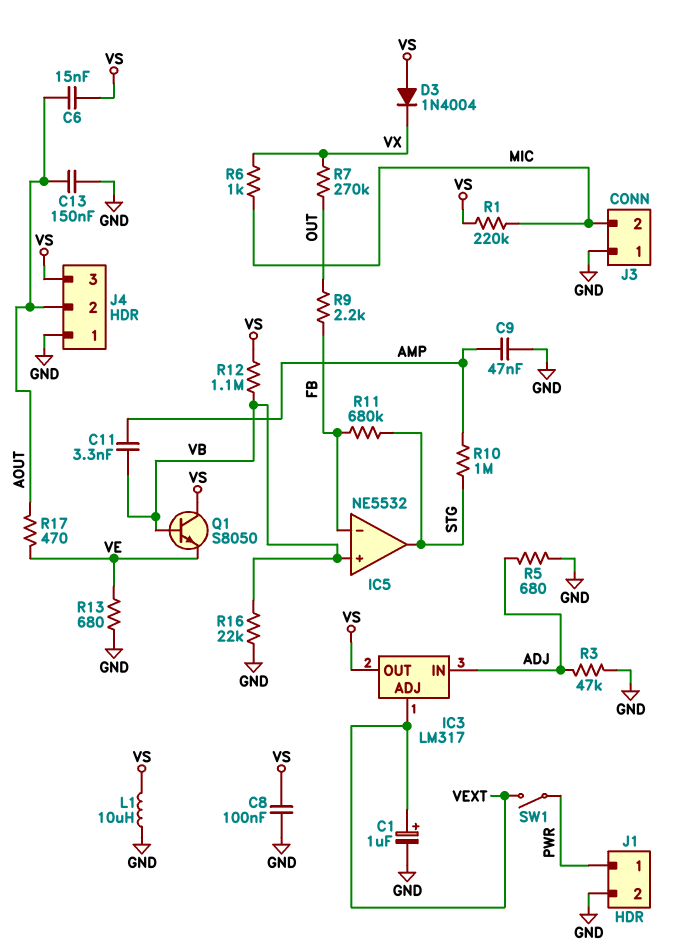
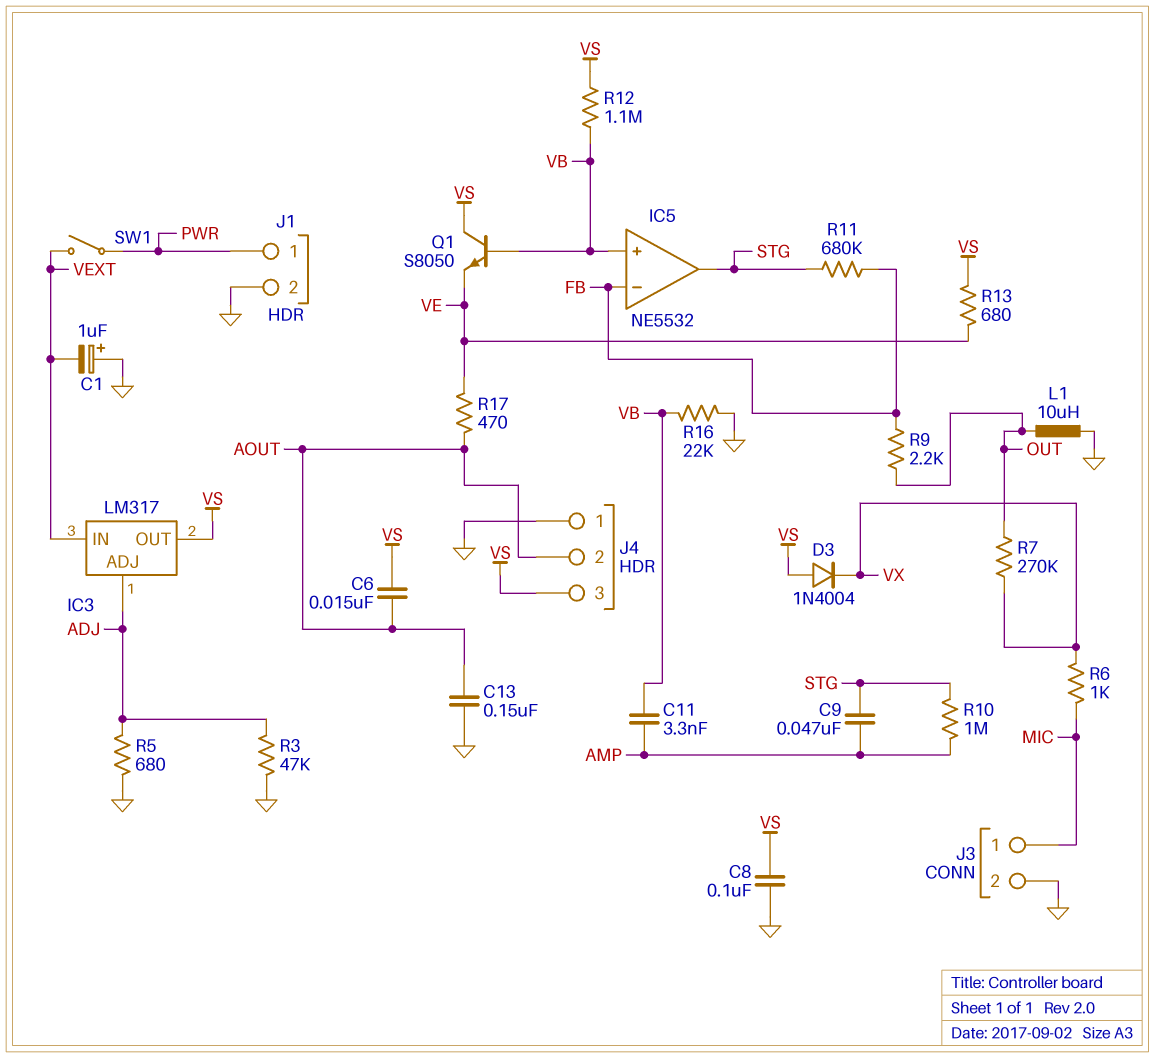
C1: 1uF (plus VEXT, minus GND) -> 1uF (plus GND, minus VEXT)
C9: 47nF (AMP, GND) -> 47nF (AMP, STG)
IC3 pin ADJ: VEXT -> ADJ
IC3 pin IN: ADJ -> VEXT
J3 pin 1: GND -> MIC
J3 pin 2: MIC -> GND
L1: 10uH (GND, VS) -> 10uH (GND, OUT)
R1: 220k (MIC, VS) -> none
R13: 680 (GND, VE) -> 680 (VE, VS)

